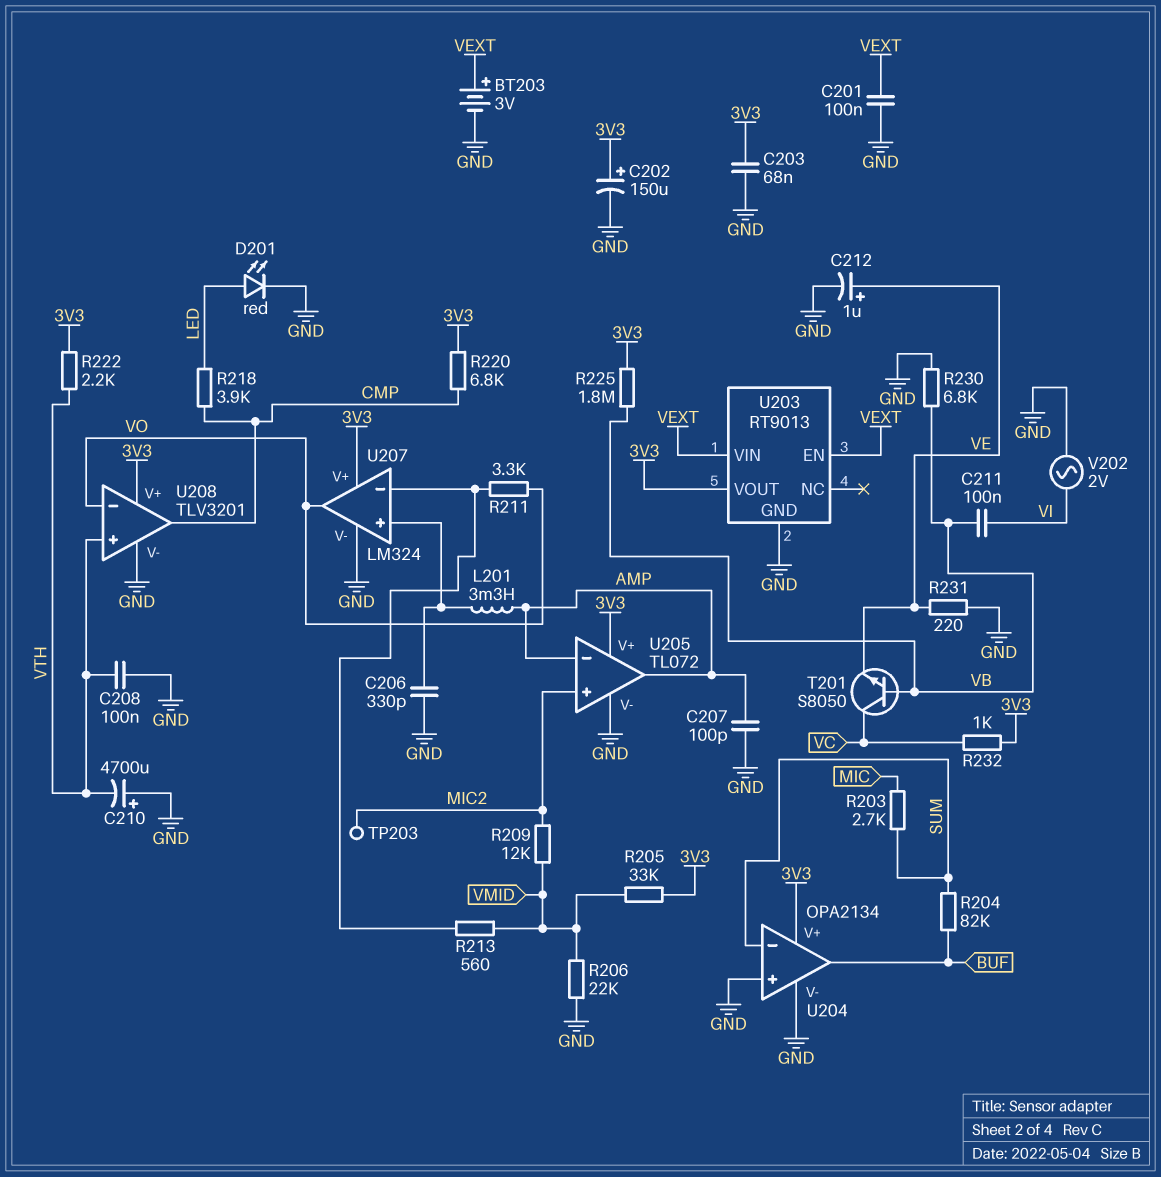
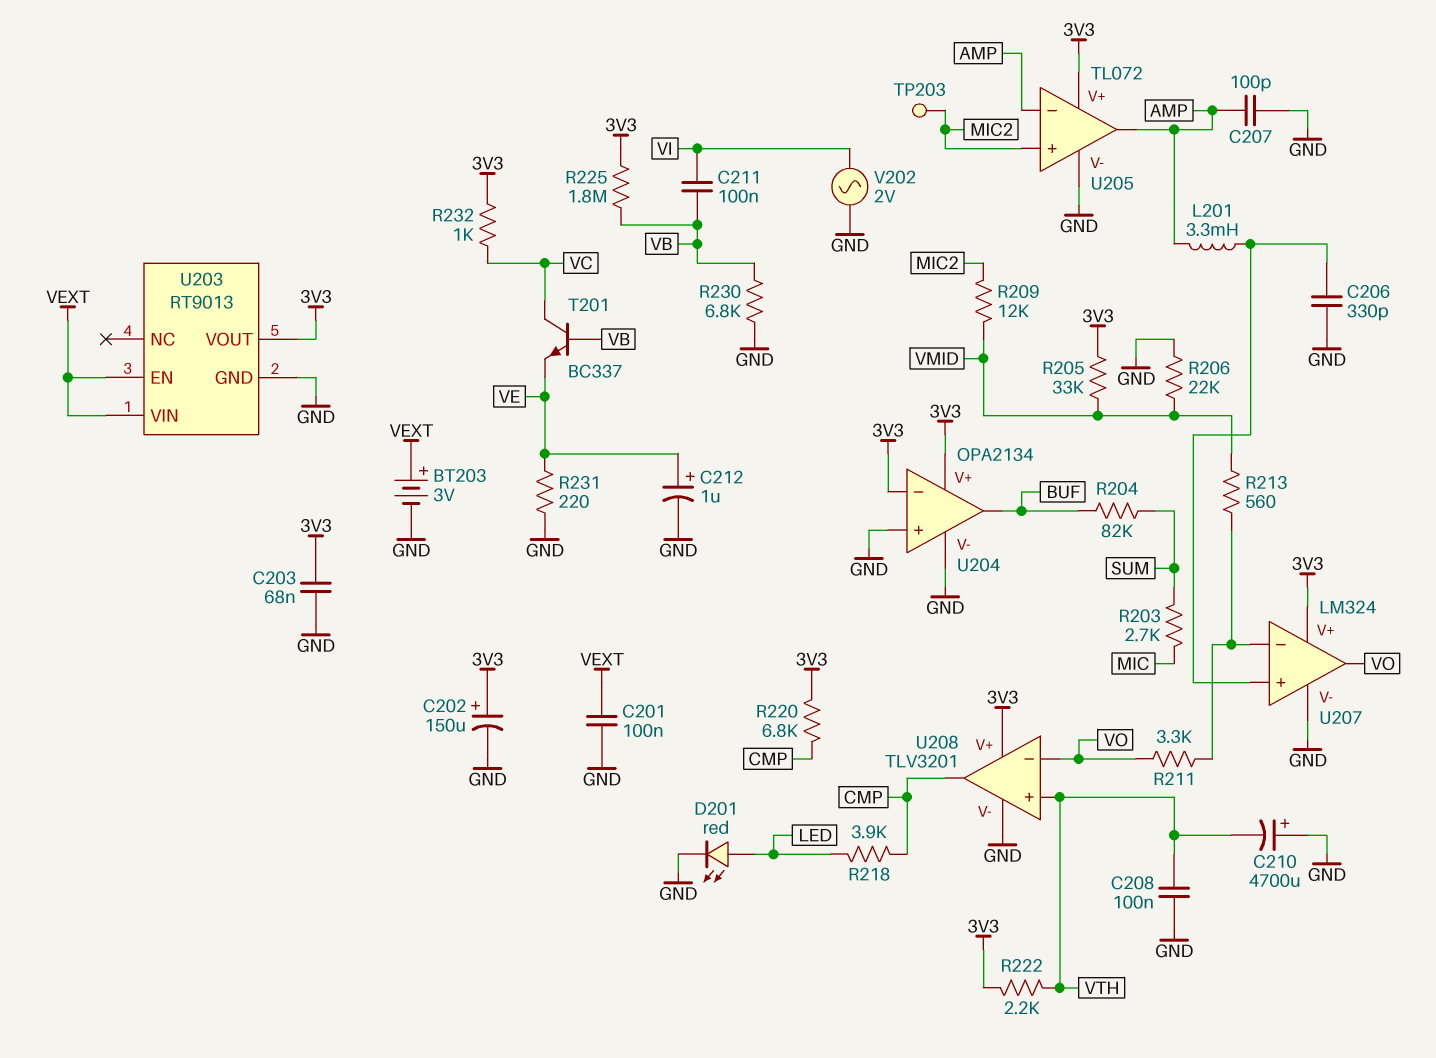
T201: NPN S8050 (B VB, C VC, E VE) -> NPN BC337 (B VB, C VC, E VE)
U204 pin in-: SUM -> 3V3

